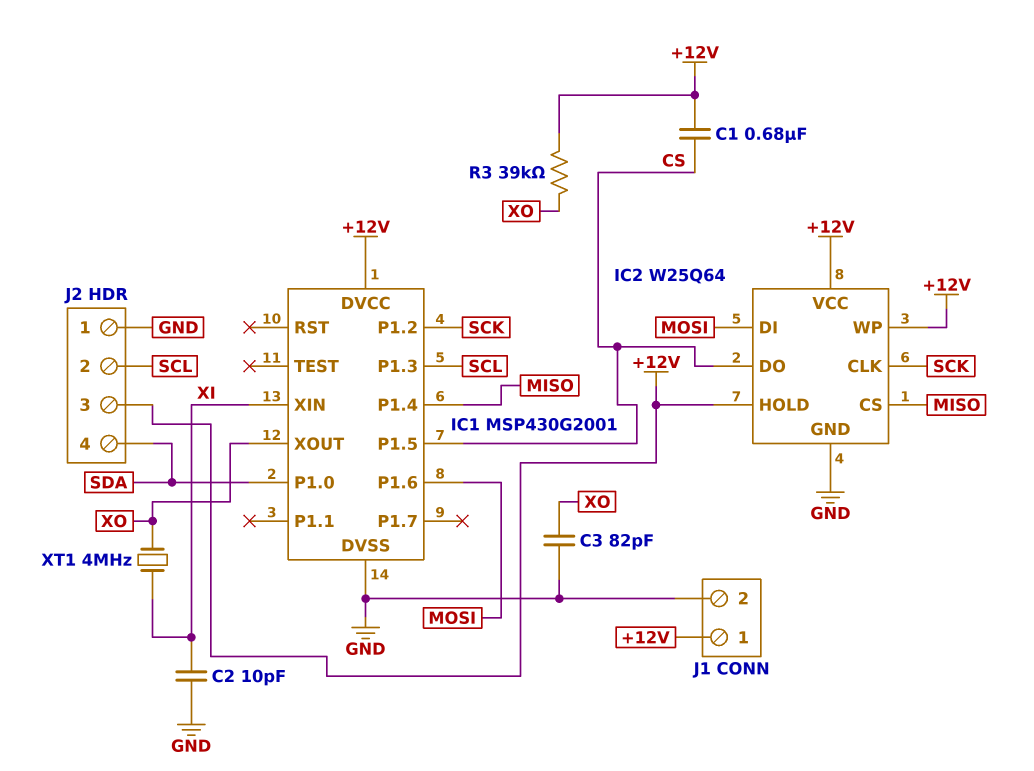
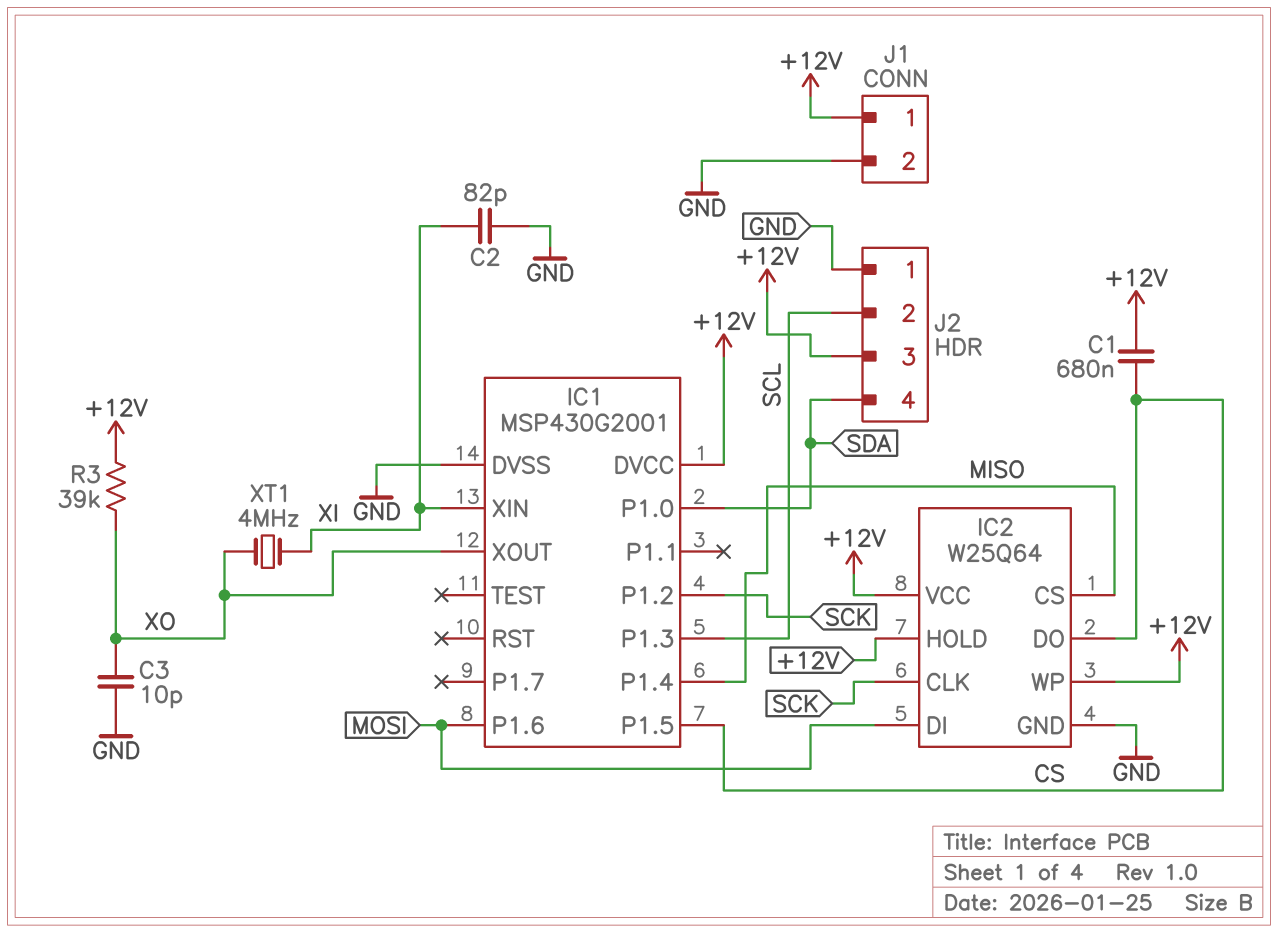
C2: 10pF (GND, XI) -> 82pF (GND, XI)
C3: 82pF (GND, XO) -> 10pF (GND, XO)

